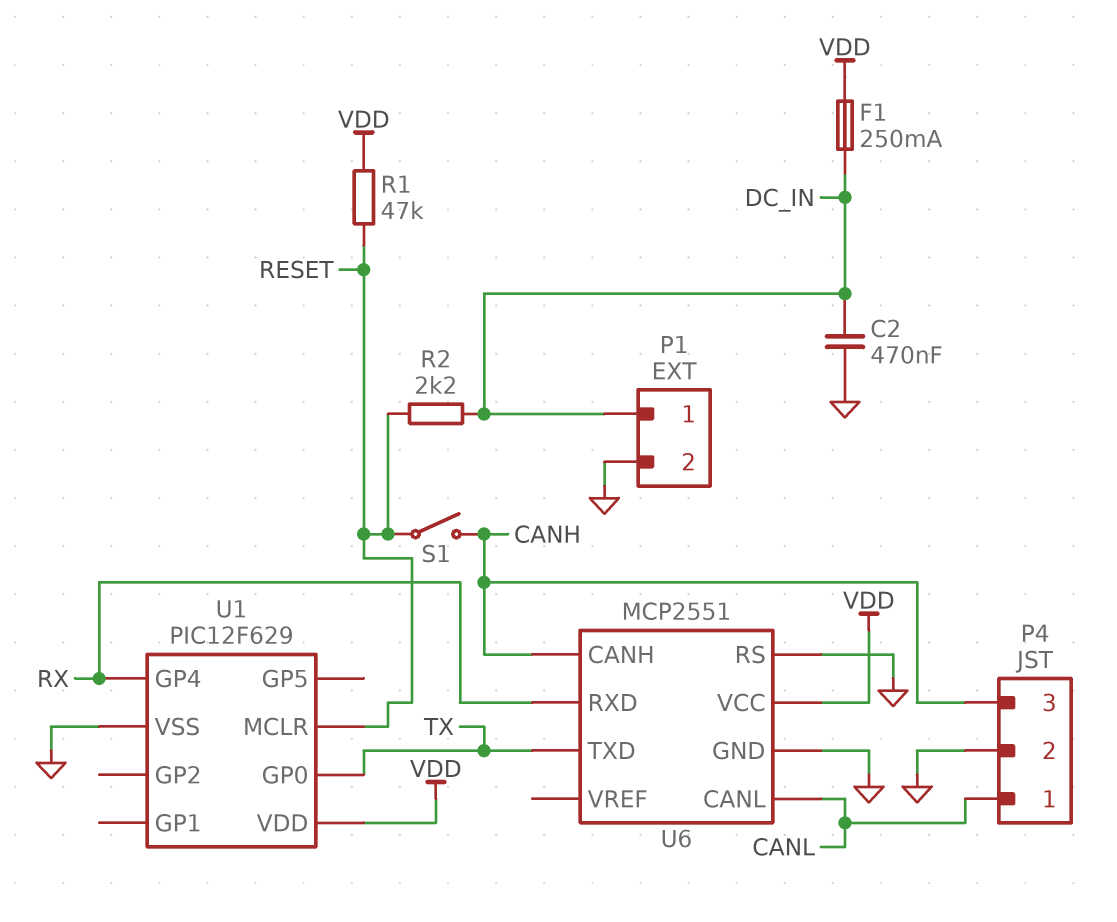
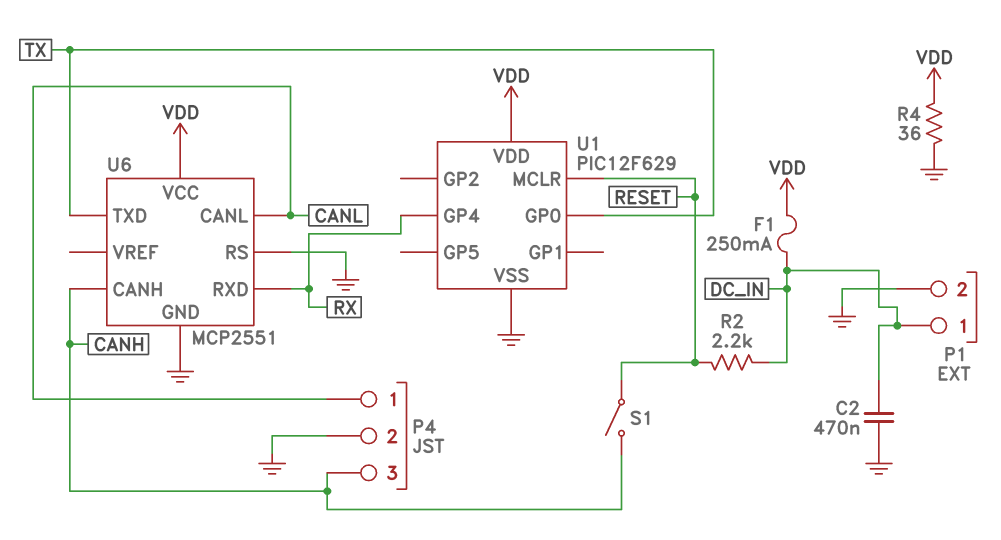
R1: 47k (RESET, VDD) -> none
R4: none -> 36 (GND, VDD)

